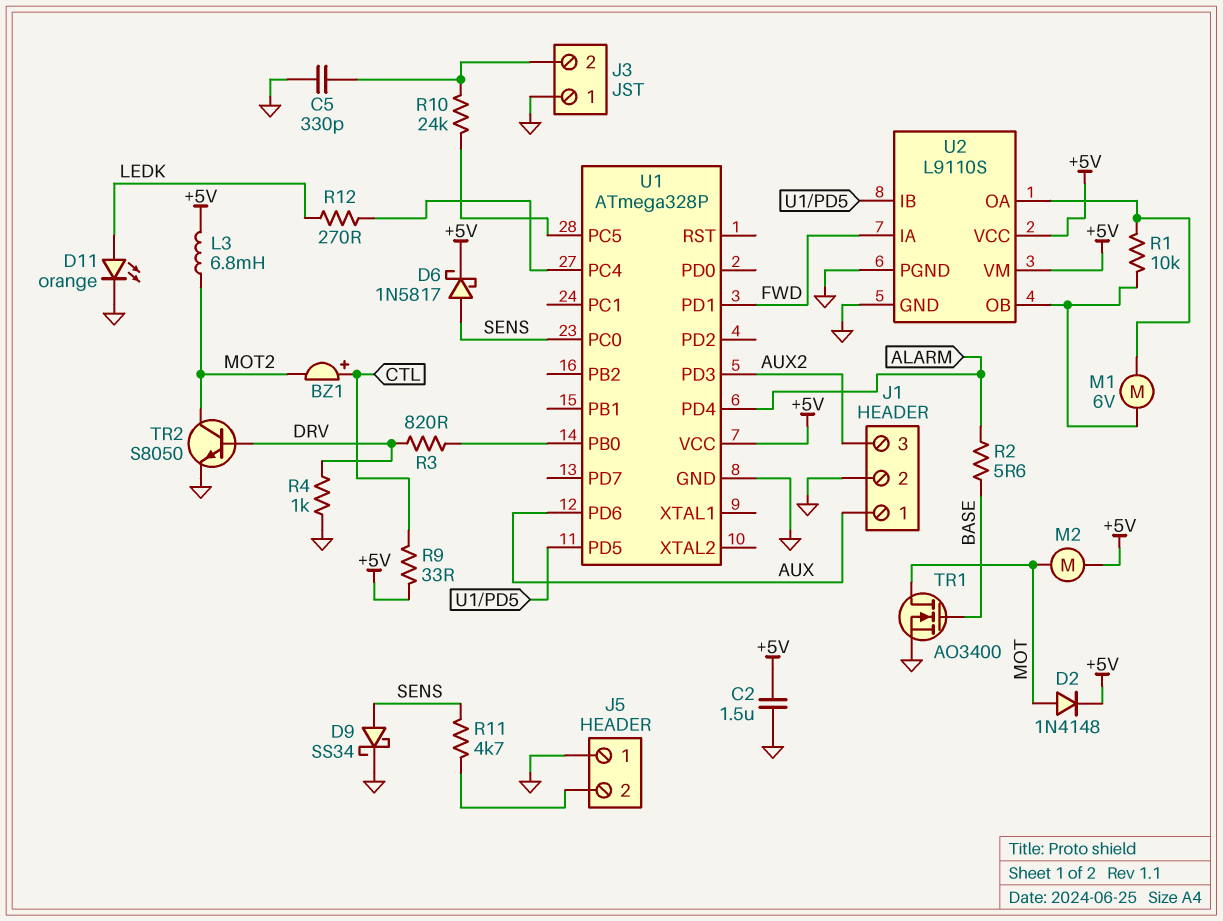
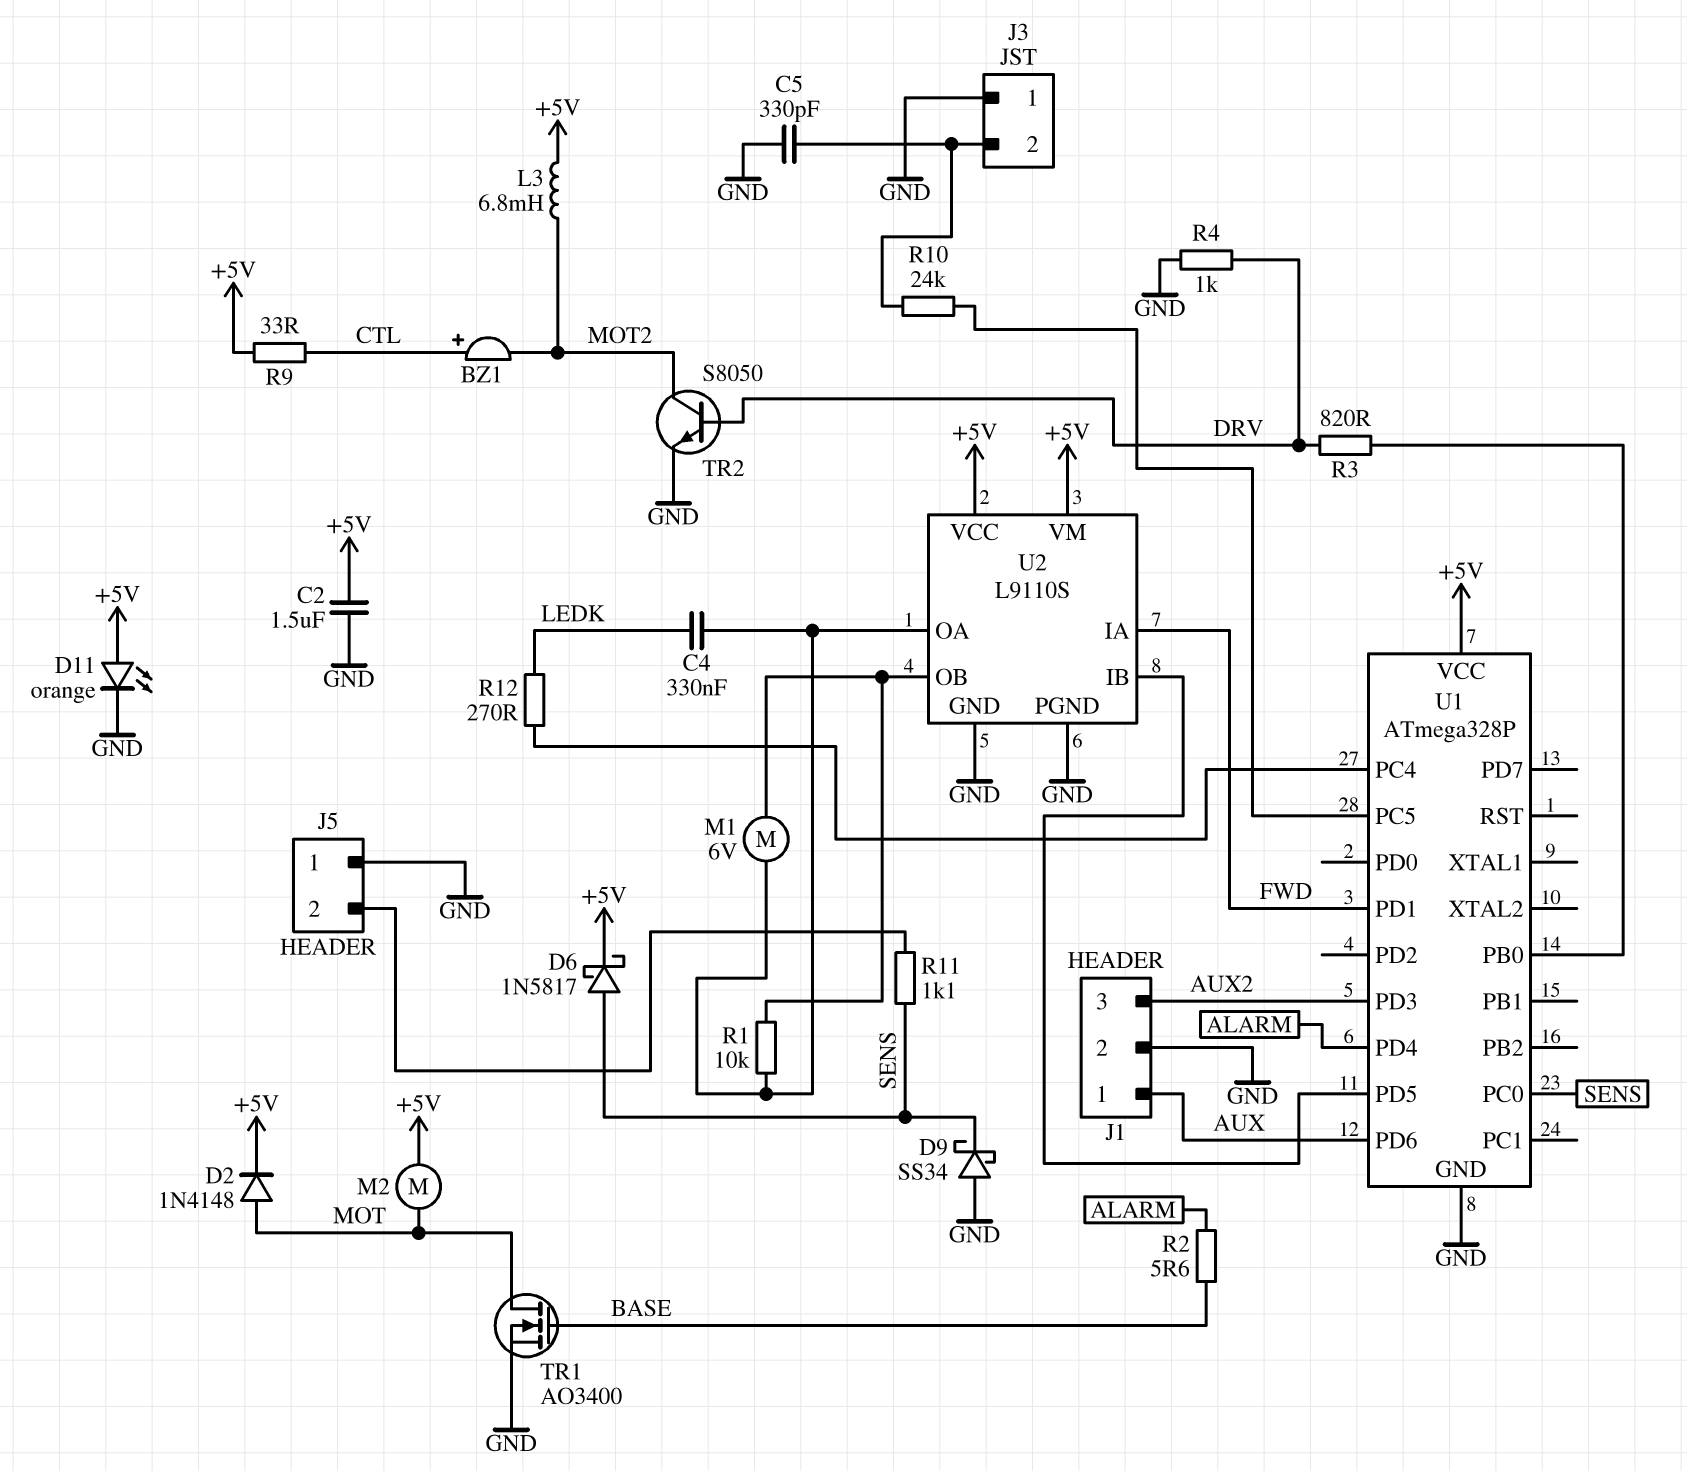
C4: none -> 330nF (LEDK, U2/OA)
D9: schottky SS34 (A SENS, K GND) -> schottky SS34 (A GND, K SENS)
D11: LED orange (A LEDK, K GND) -> LED orange (A +5V, K GND)
R11: 4.7k (J5/2, SENS) -> 1.1k (J5/2, SENS)

